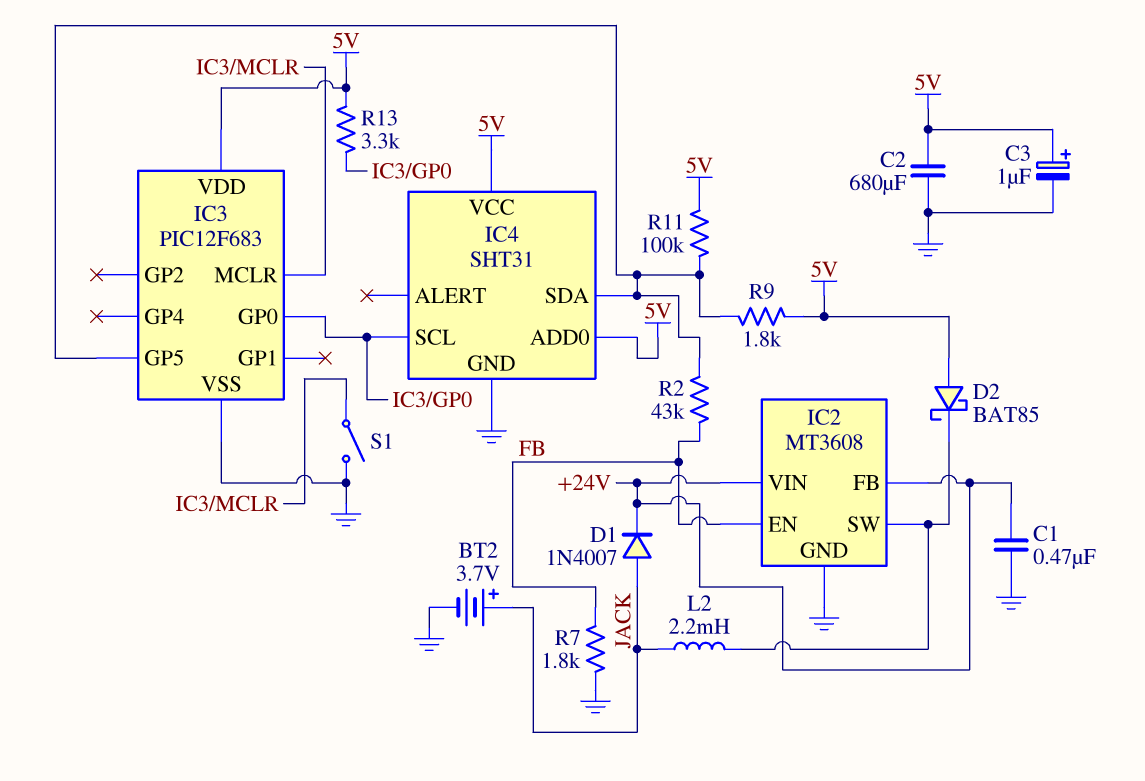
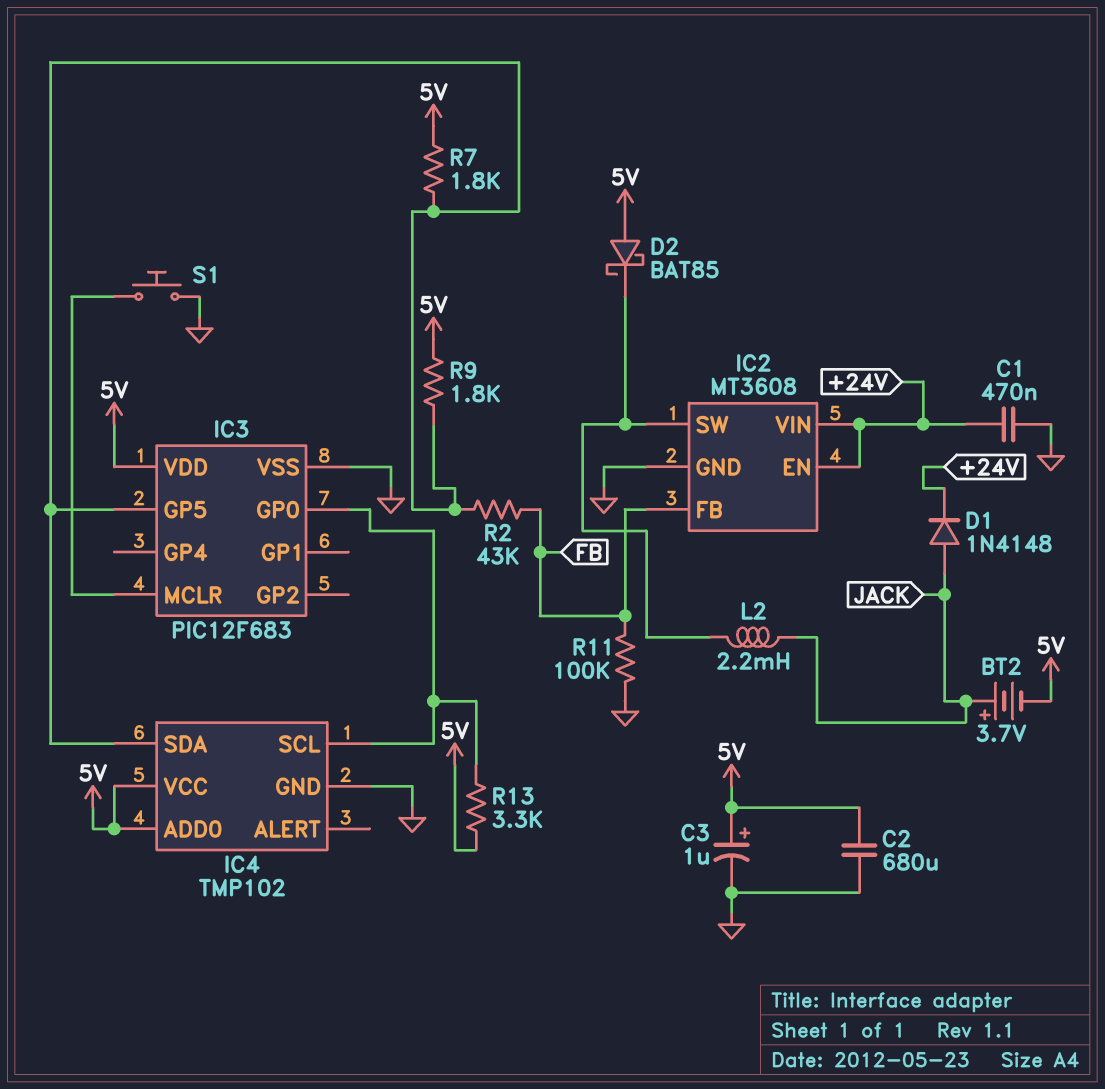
BT2: 3.7V (plus JACK, minus GND) -> 3.7V (plus JACK, minus 5V)
D1: diode 1N4007 (A JACK, K +24V) -> diode 1N4148 (A JACK, K +24V)
IC2 pin EN: FB -> +24V
IC2 pin FB: +24V -> FB
IC4: SHT31 -> TMP102
R7: 1.8k (FB, GND) -> 1.8k (5V, IC3/GP5)
R11: 100k (5V, IC3/GP5) -> 100k (FB, GND)
S1: switch (GND, IC3/MCLR) -> button (GND, IC3/MCLR)

